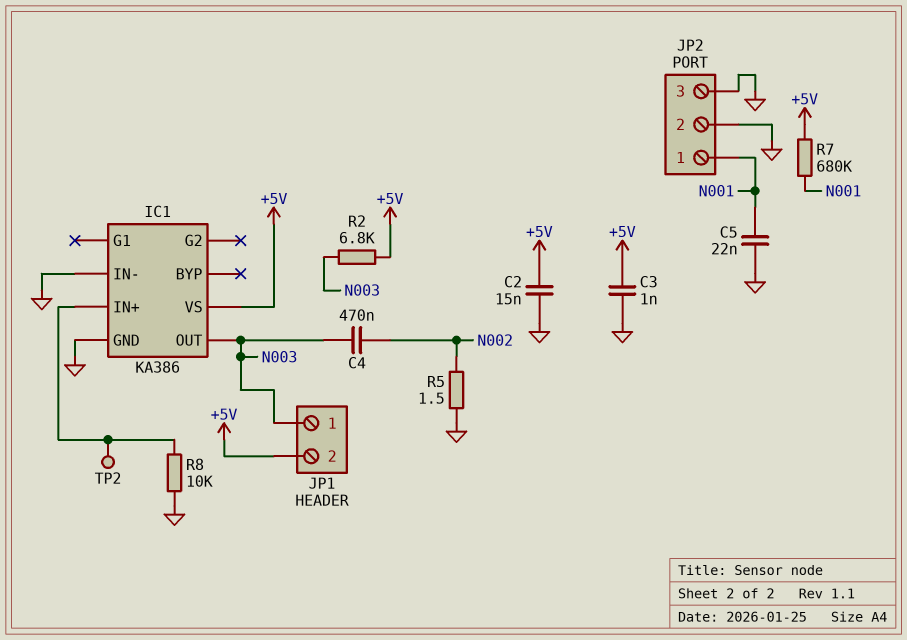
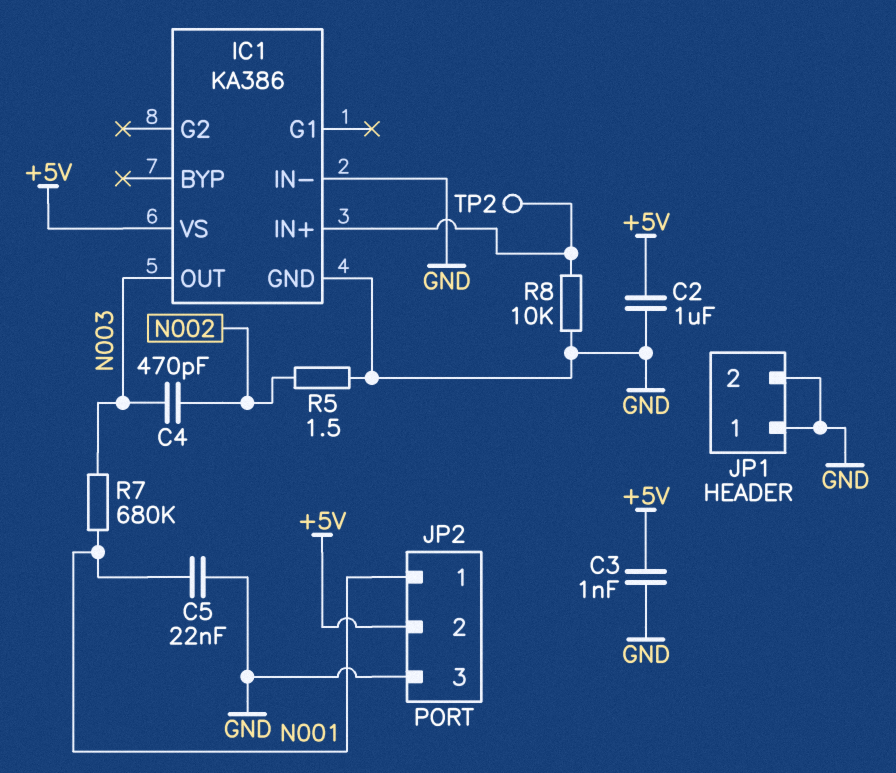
C2: 15nF (+5V, GND) -> 1uF (+5V, GND)
C4: 470nF (N002, N003) -> 470pF (N002, N003)
JP1 pin 1: N003 -> GND
JP1 pin 2: +5V -> GND
JP2 pin 2: GND -> +5V
R2: 6.8k (+5V, N003) -> none
R7: 680k (+5V, N001) -> 680k (N001, N003)

